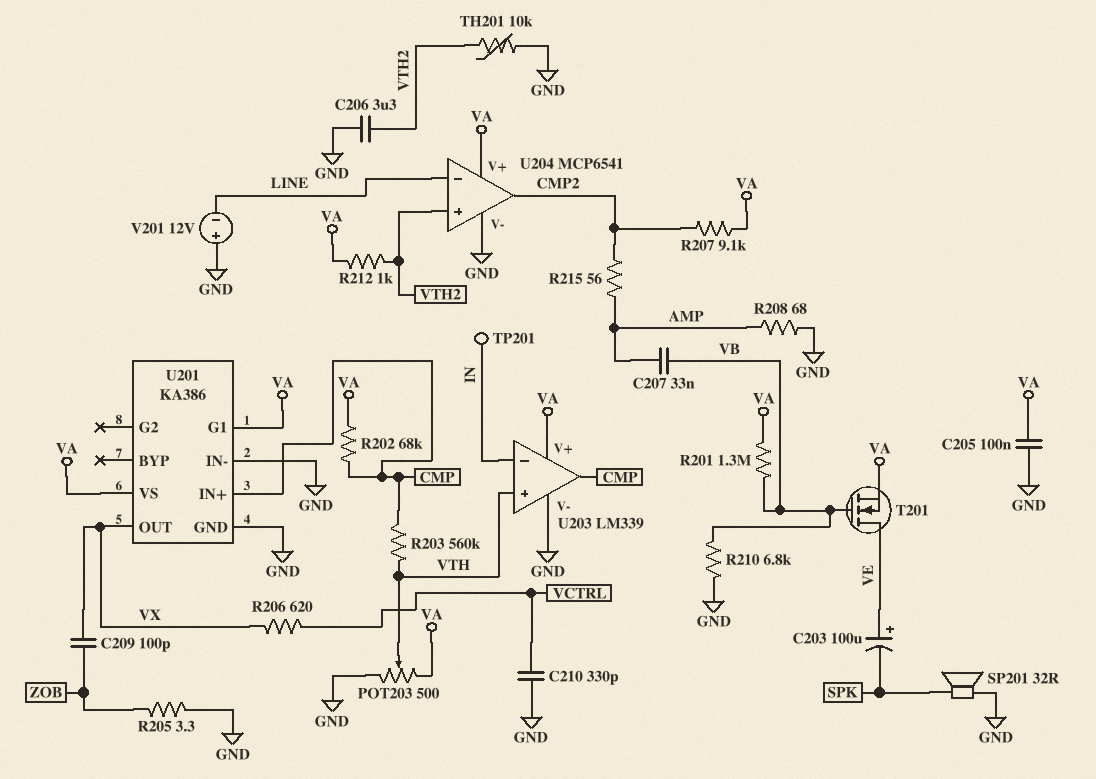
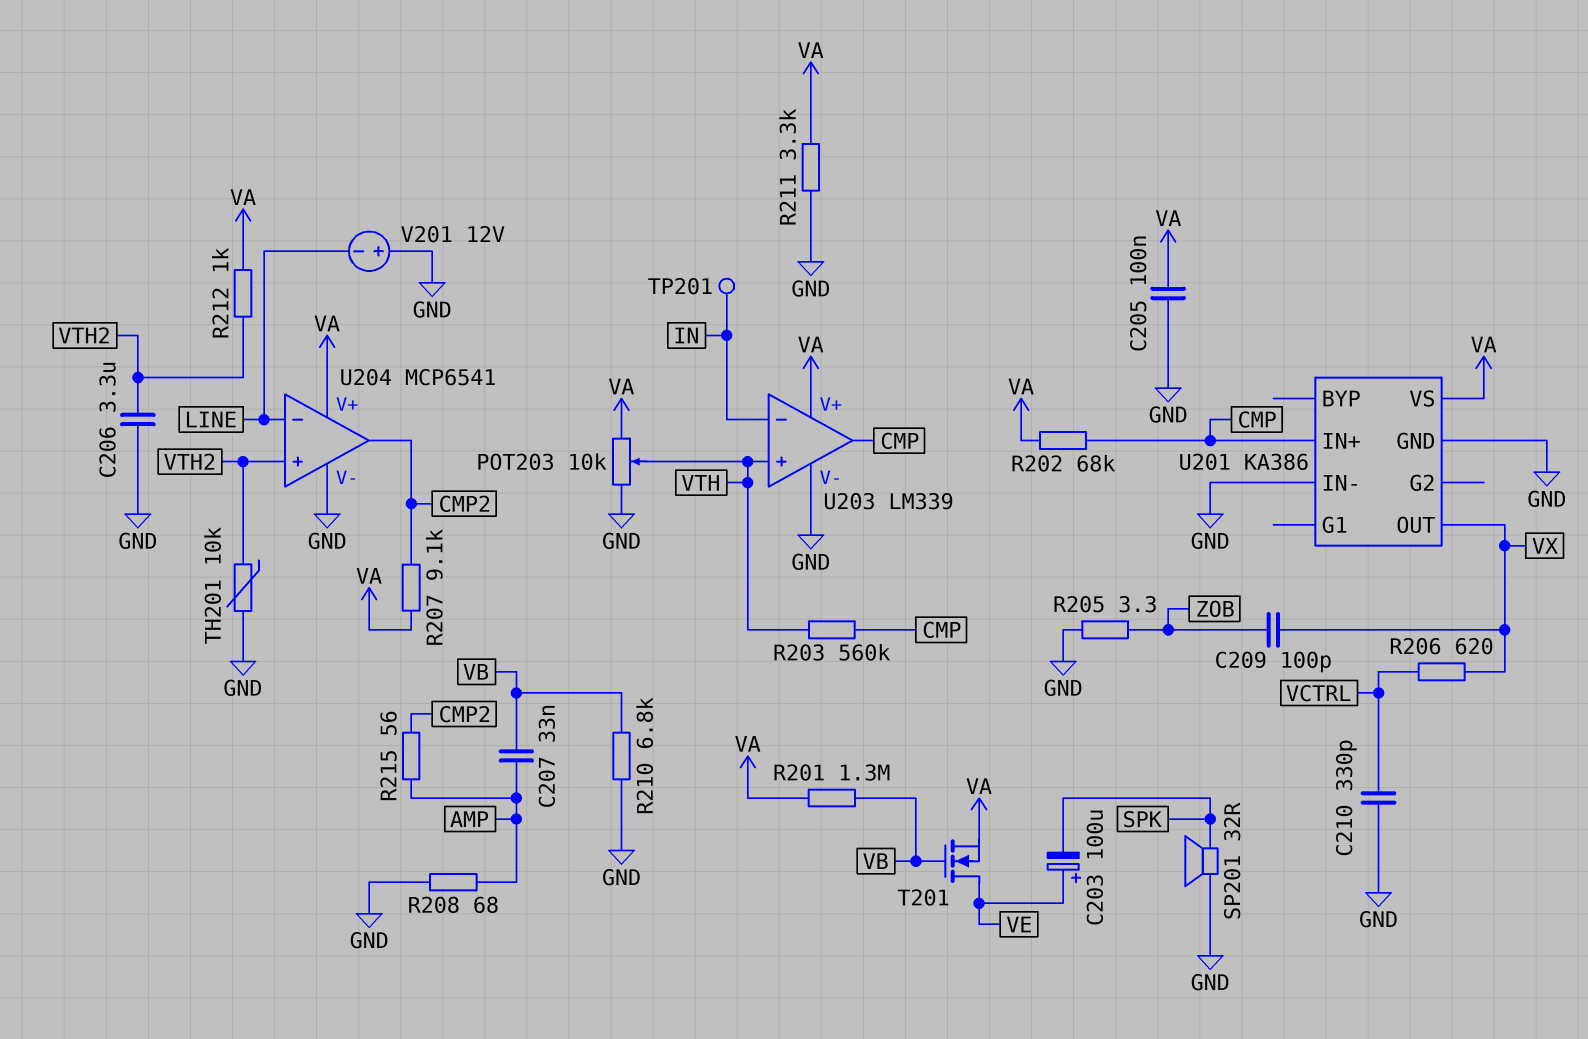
POT203: 500 (GND, VA, wiper VTH) -> 10k (GND, VA, wiper VTH)
R211: none -> 3.3k (GND, VA)
U201 pin G1: VA -> none

